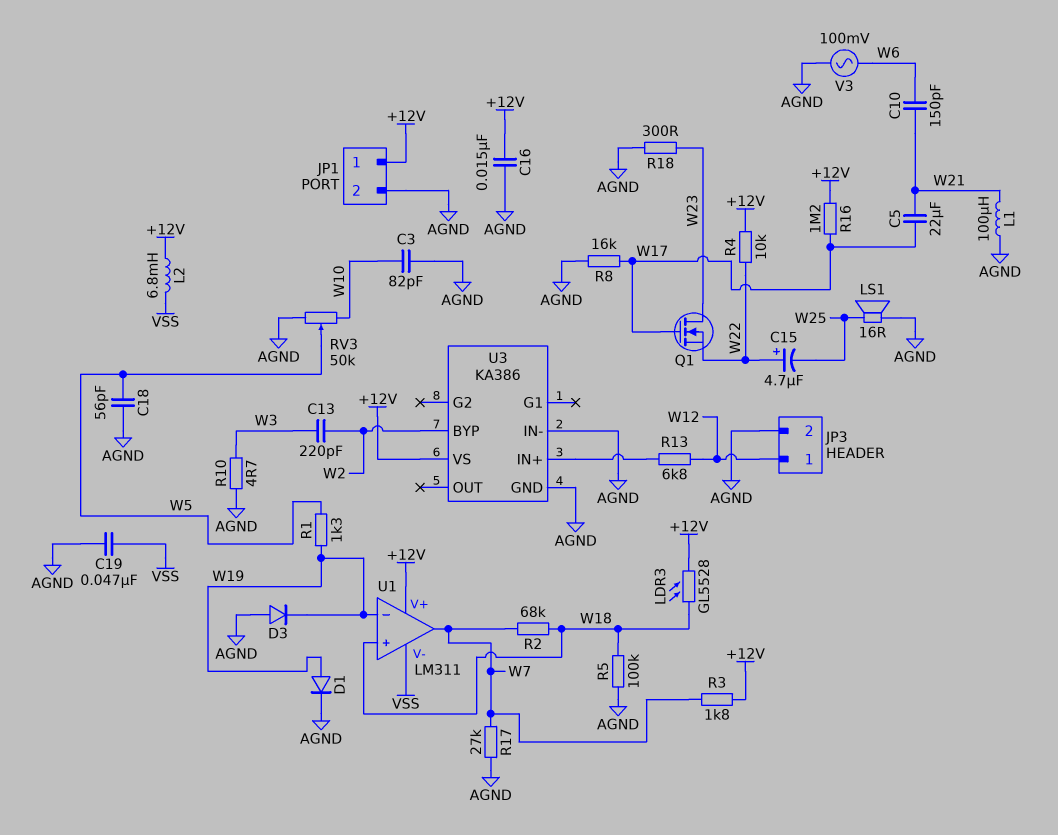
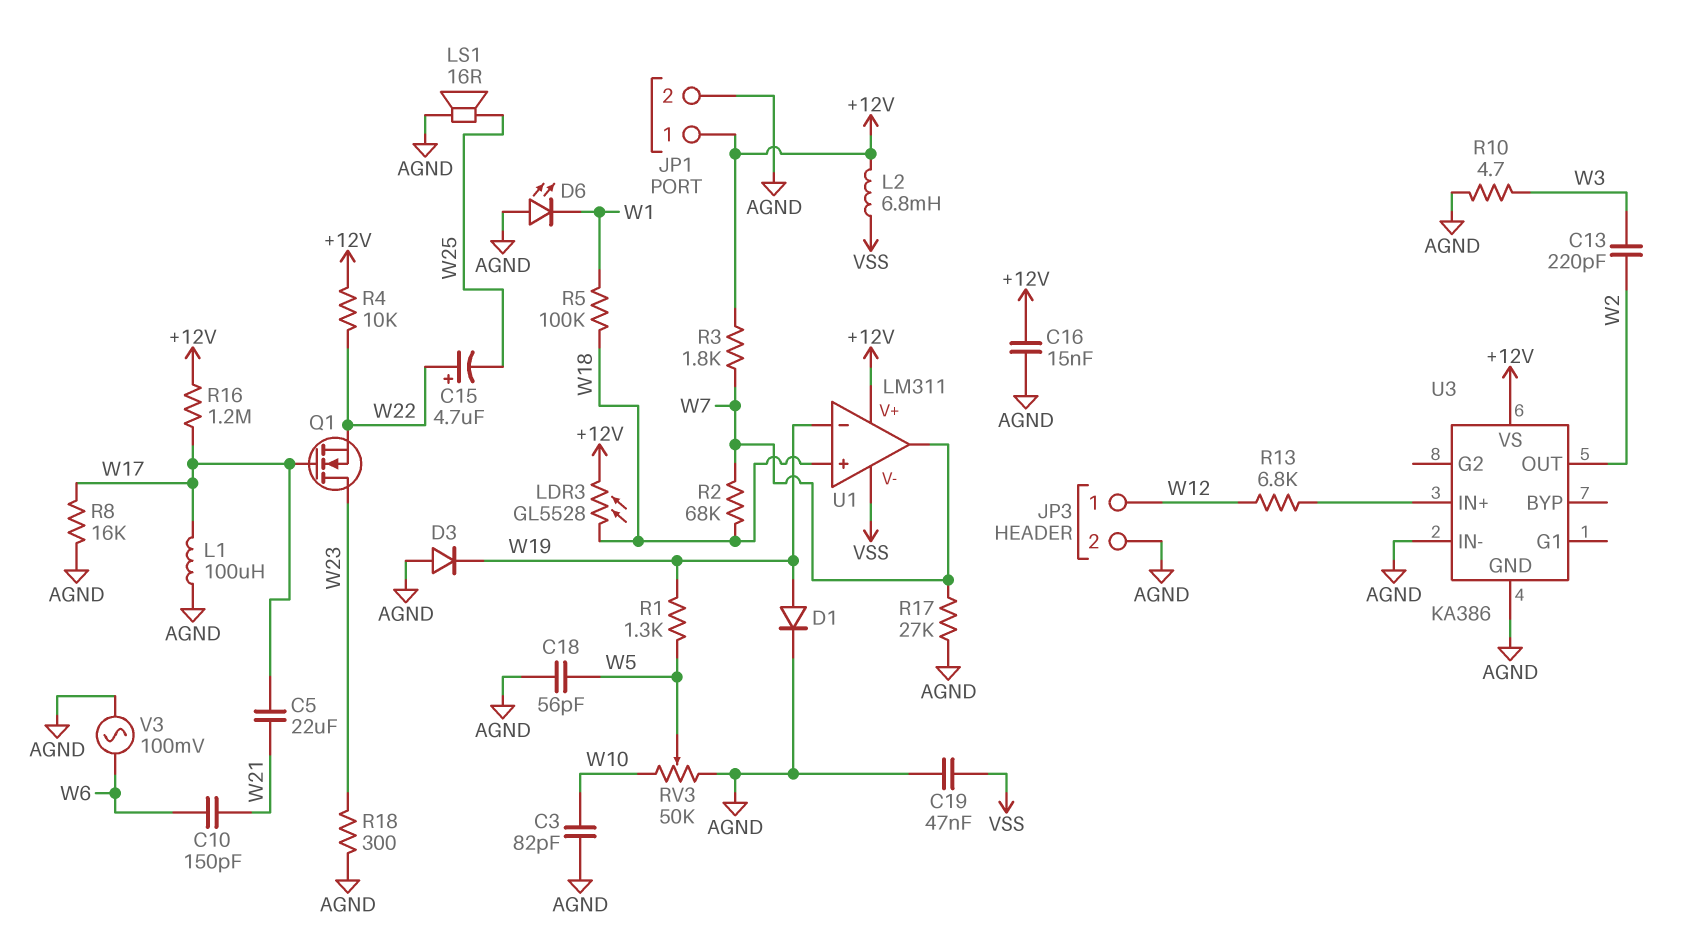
D6: none -> LED (A AGND, K W1)
L1: 100uH (AGND, W21) -> 100uH (AGND, W17)
R5: 100k (AGND, W18) -> 100k (W1, W18)
U3 pin BYP: W2 -> none
U3 pin OUT: none -> W2

